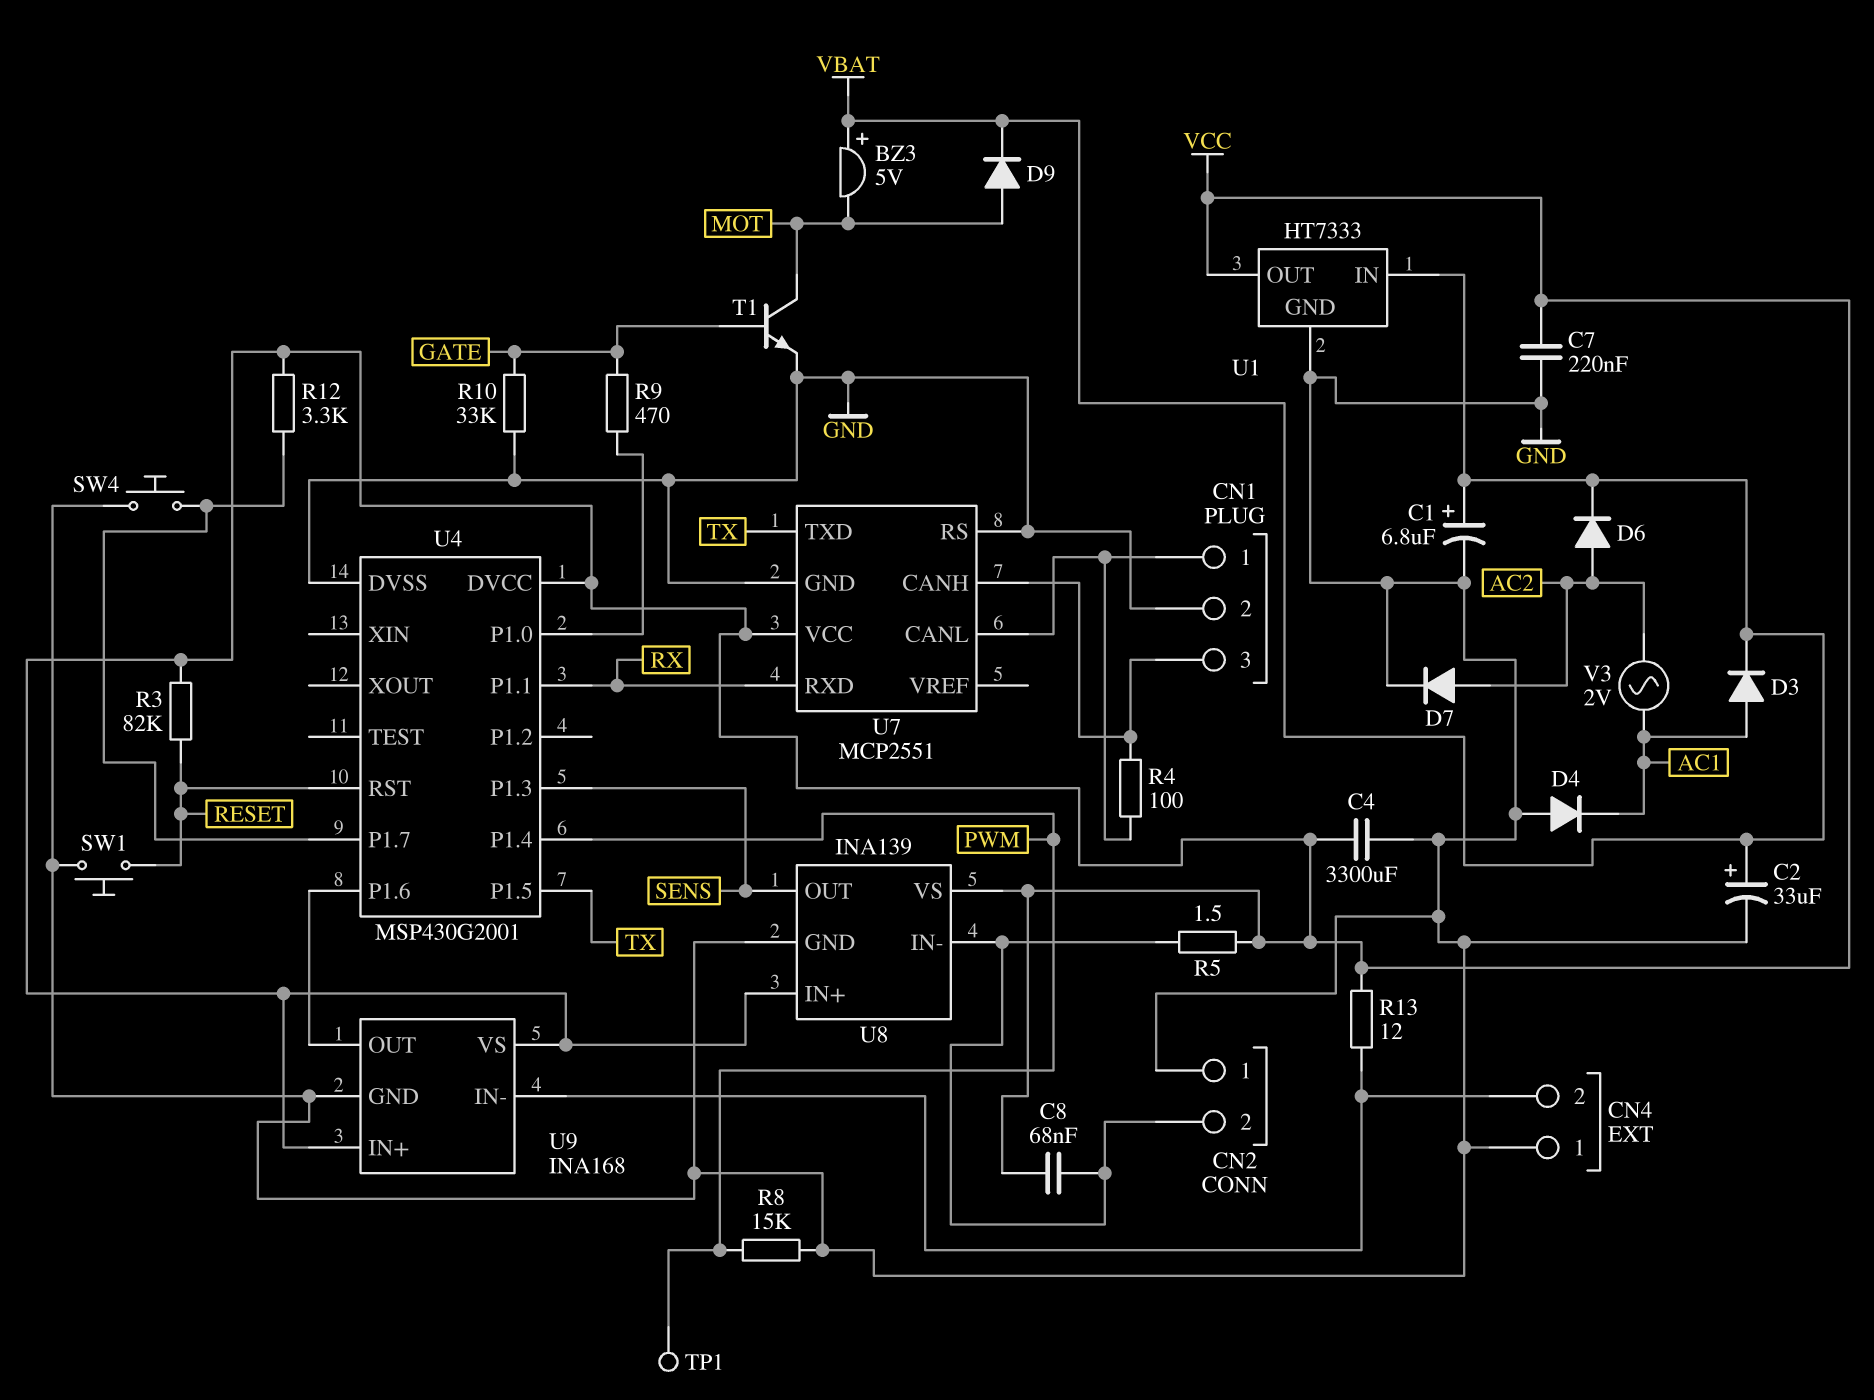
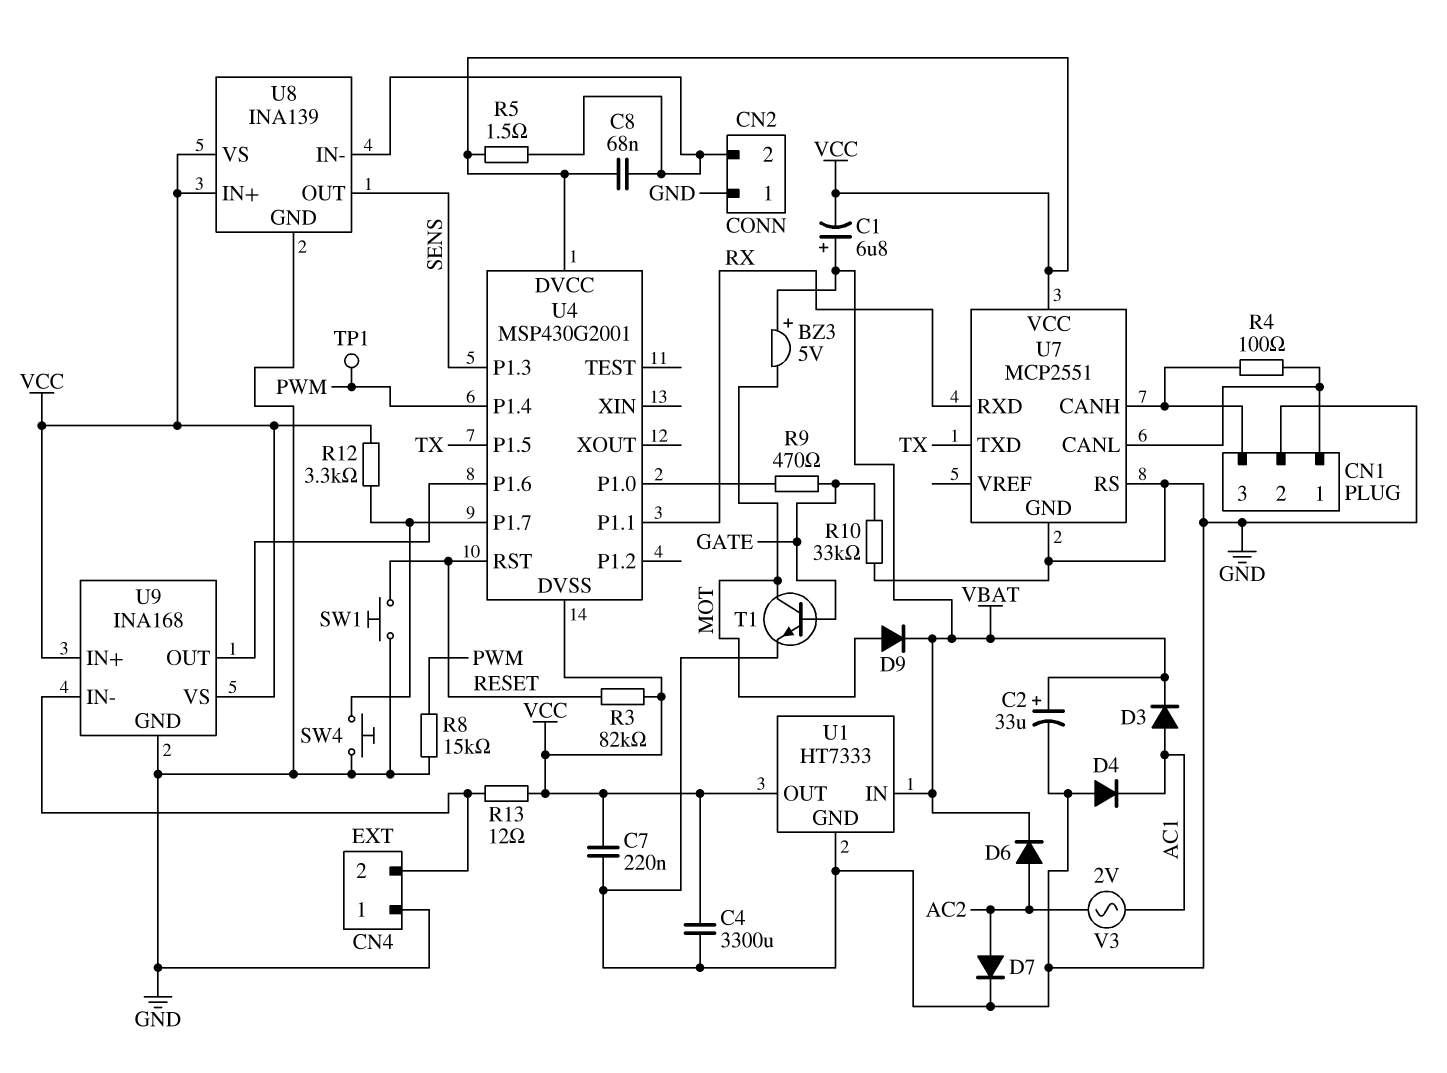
C1: 6.8uF (plus VBAT, minus GND) -> 6.8uF (plus VBAT, minus VCC)
U4 pin DVSS: GND -> VCC

